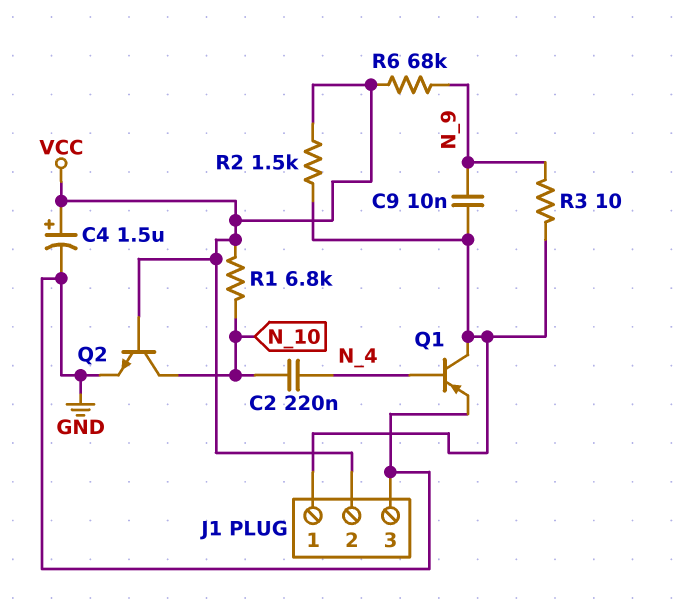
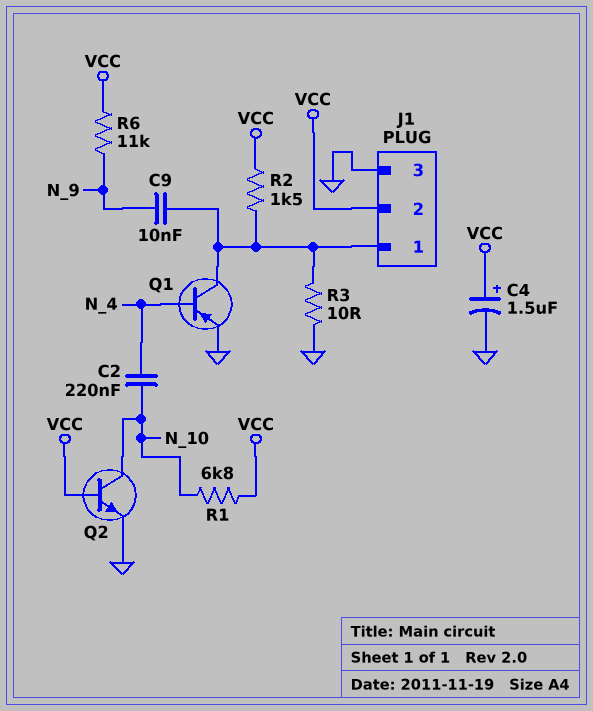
R3: 10 (J1/1, N_9) -> 10 (GND, J1/1)
R6: 68k (N_9, VCC) -> 11k (N_9, VCC)

